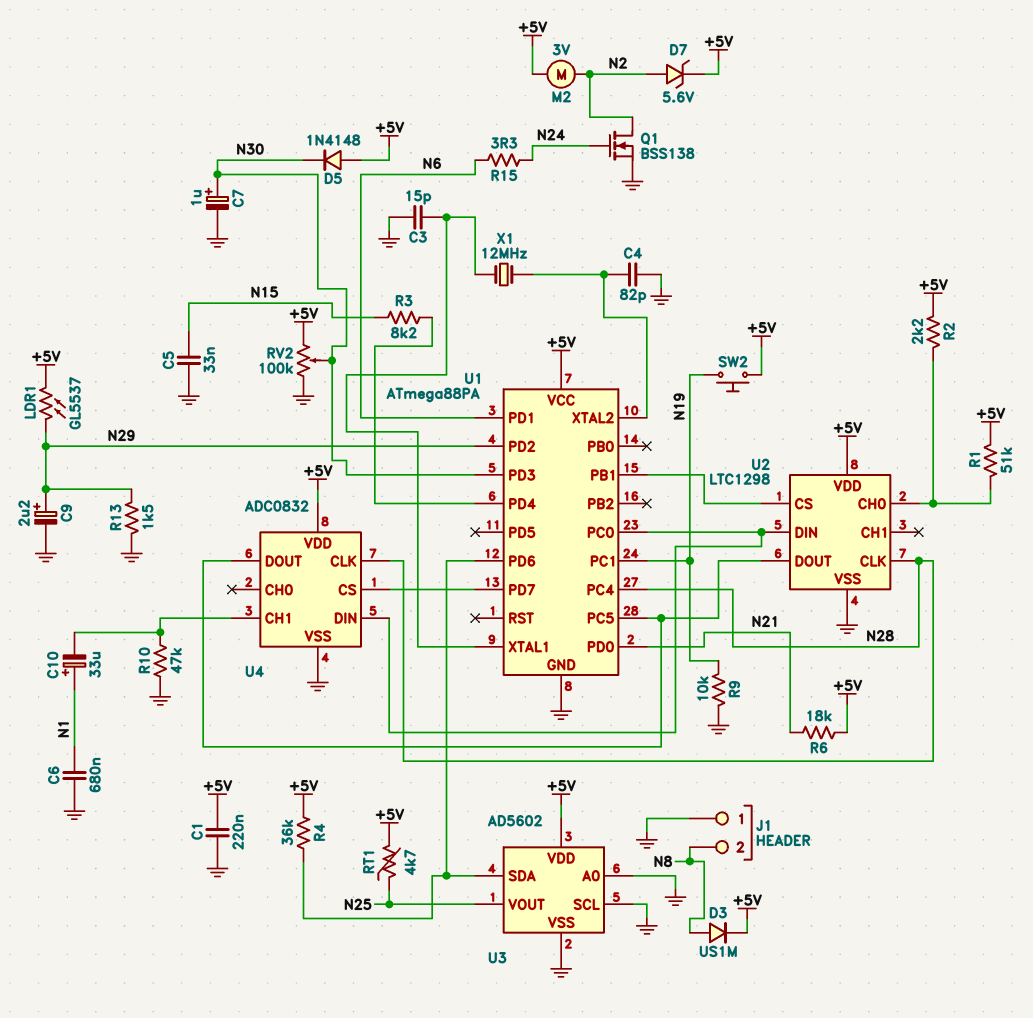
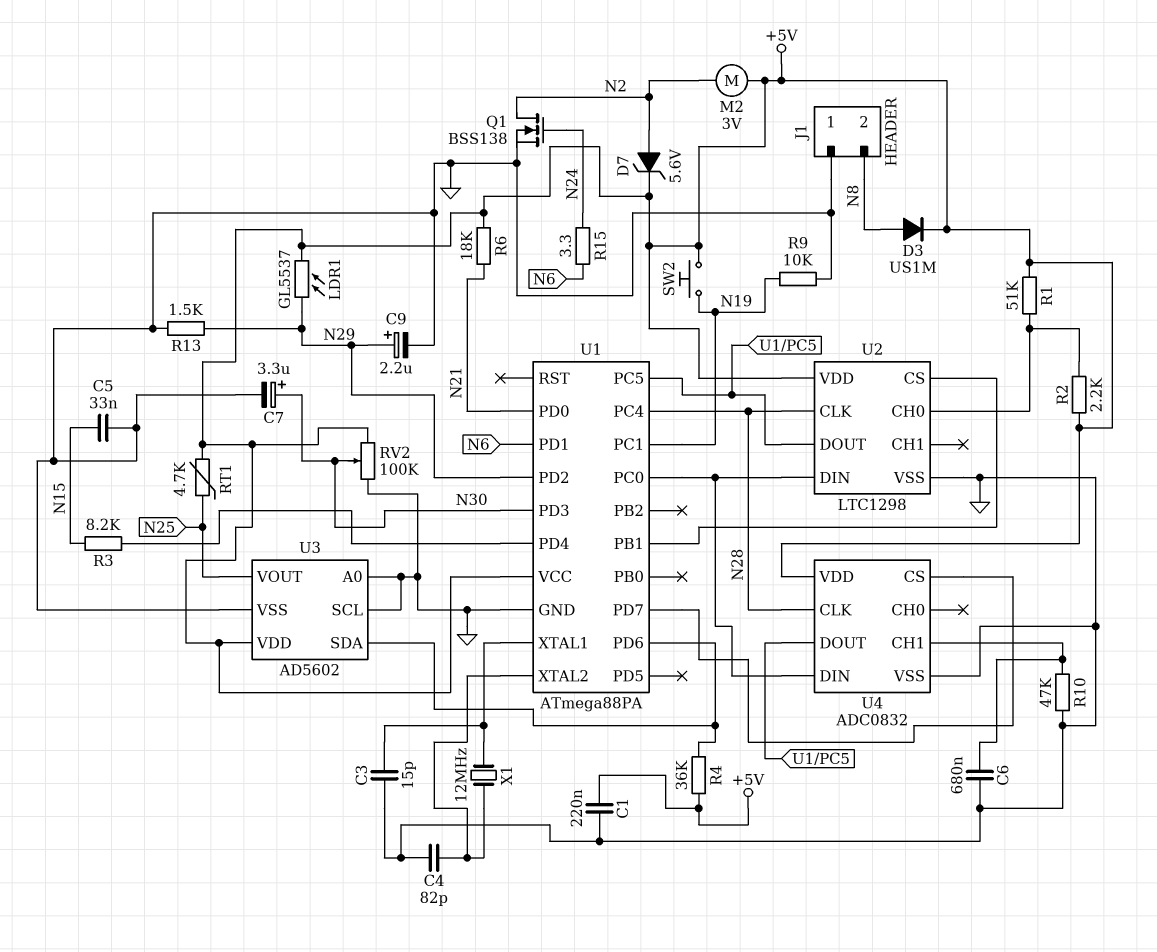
C6: 680nF (GND, N1) -> 680nF (GND, U4/CH1)
C7: 1uF (plus N30, minus GND) -> 3.3uF (plus N30, minus GND)
C10: 33uF (plus N1, minus U4/CH1) -> none
D5: diode 1N4148 (A +5V, K N30) -> none

